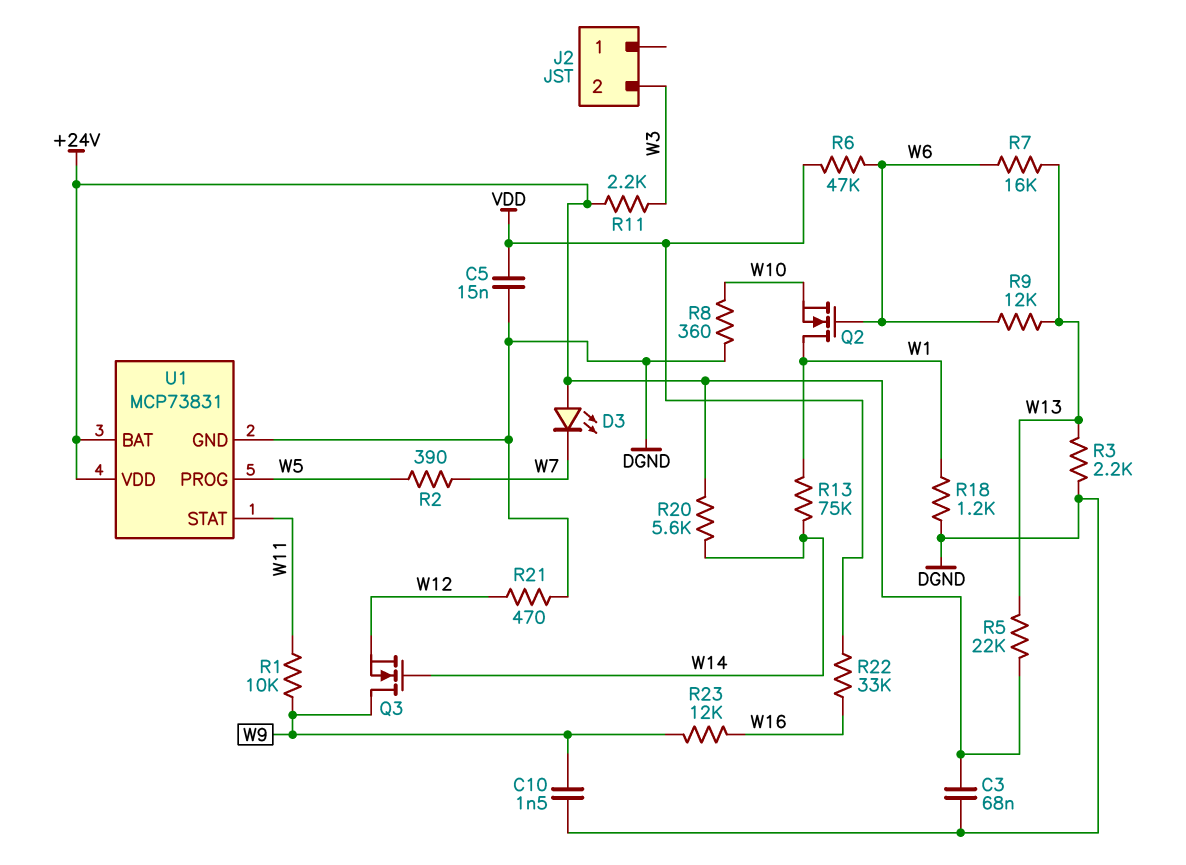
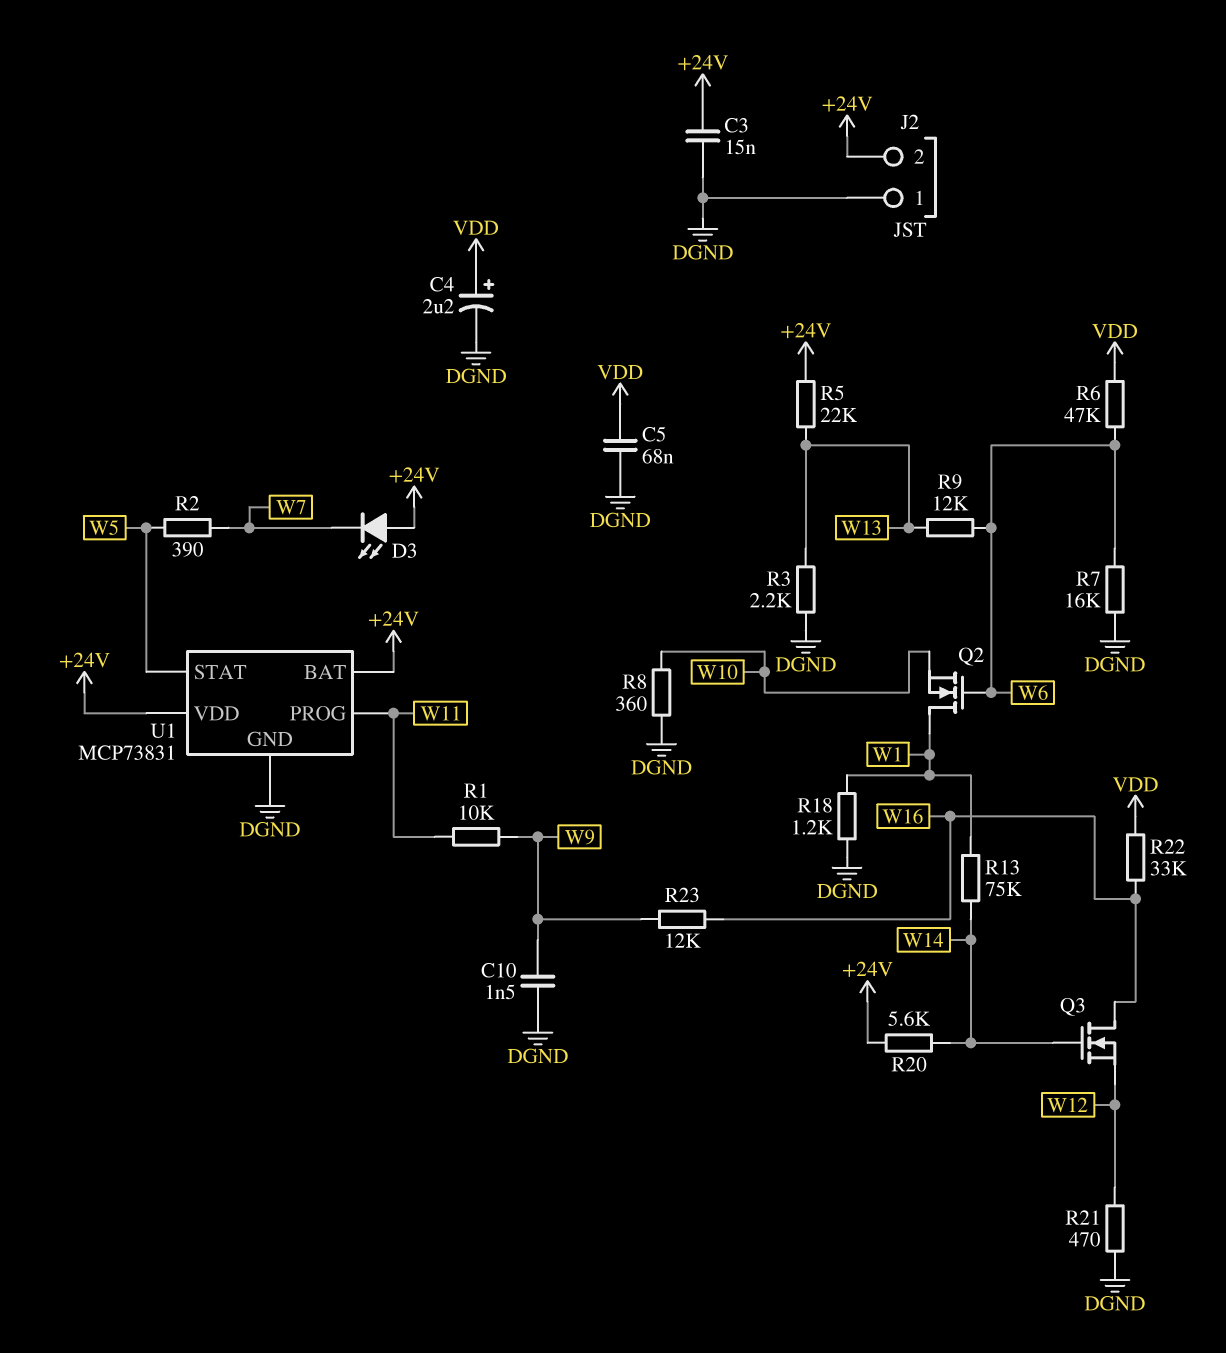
C3: 68nF (+24V, DGND) -> 15nF (+24V, DGND)
C4: none -> 2.2uF (plus VDD, minus DGND)
C5: 15nF (DGND, VDD) -> 68nF (DGND, VDD)
J2 pin 1: none -> DGND
J2 pin 2: W3 -> +24V
Q3: NMOS (G W14, D W9, S W12) -> NMOS (G W14, D W16, S W12)
R7: 16k (W6, W13) -> 16k (DGND, W6)
R11: 2.2k (+24V, W3) -> none
U1 pin PROG: W5 -> W11
U1 pin STAT: W11 -> W5

